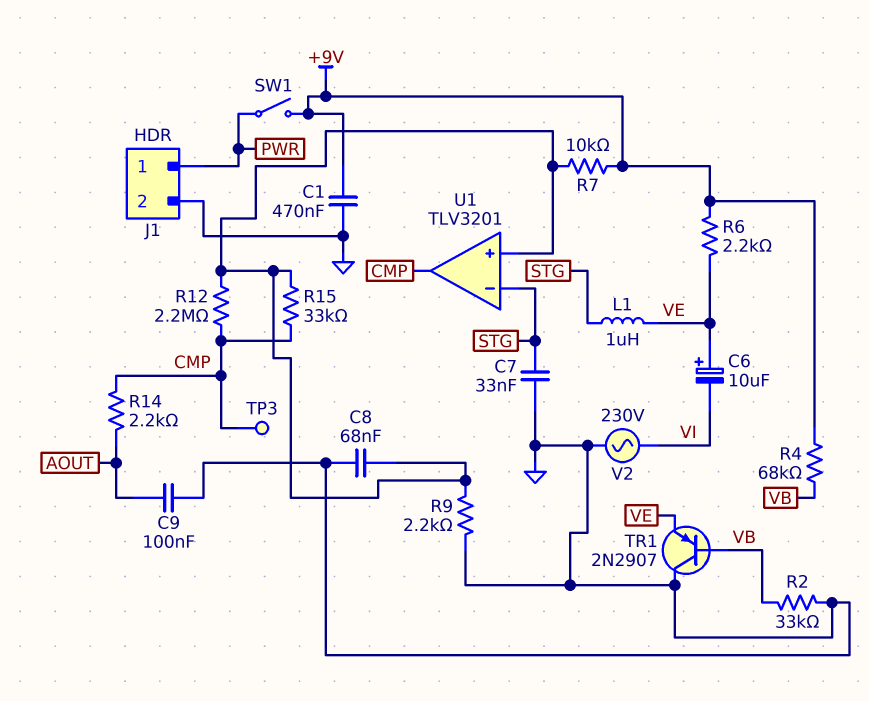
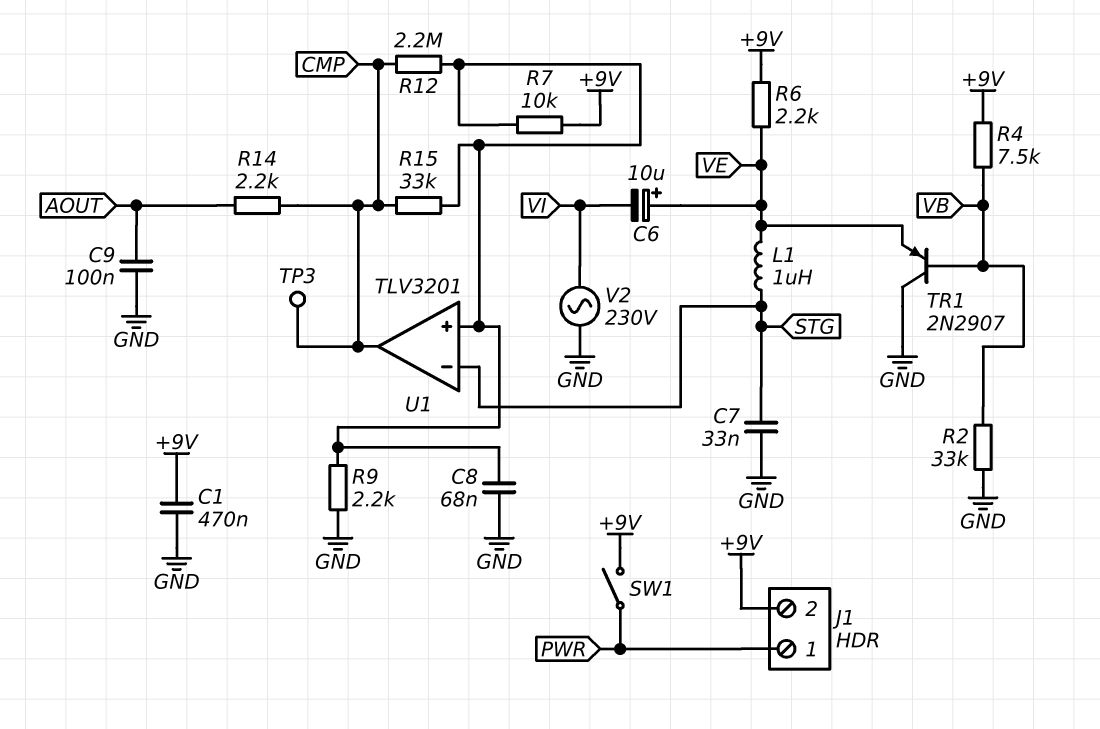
J1 pin 2: GND -> +9V
R4: 68k (+9V, VB) -> 7.5k (+9V, VB)

